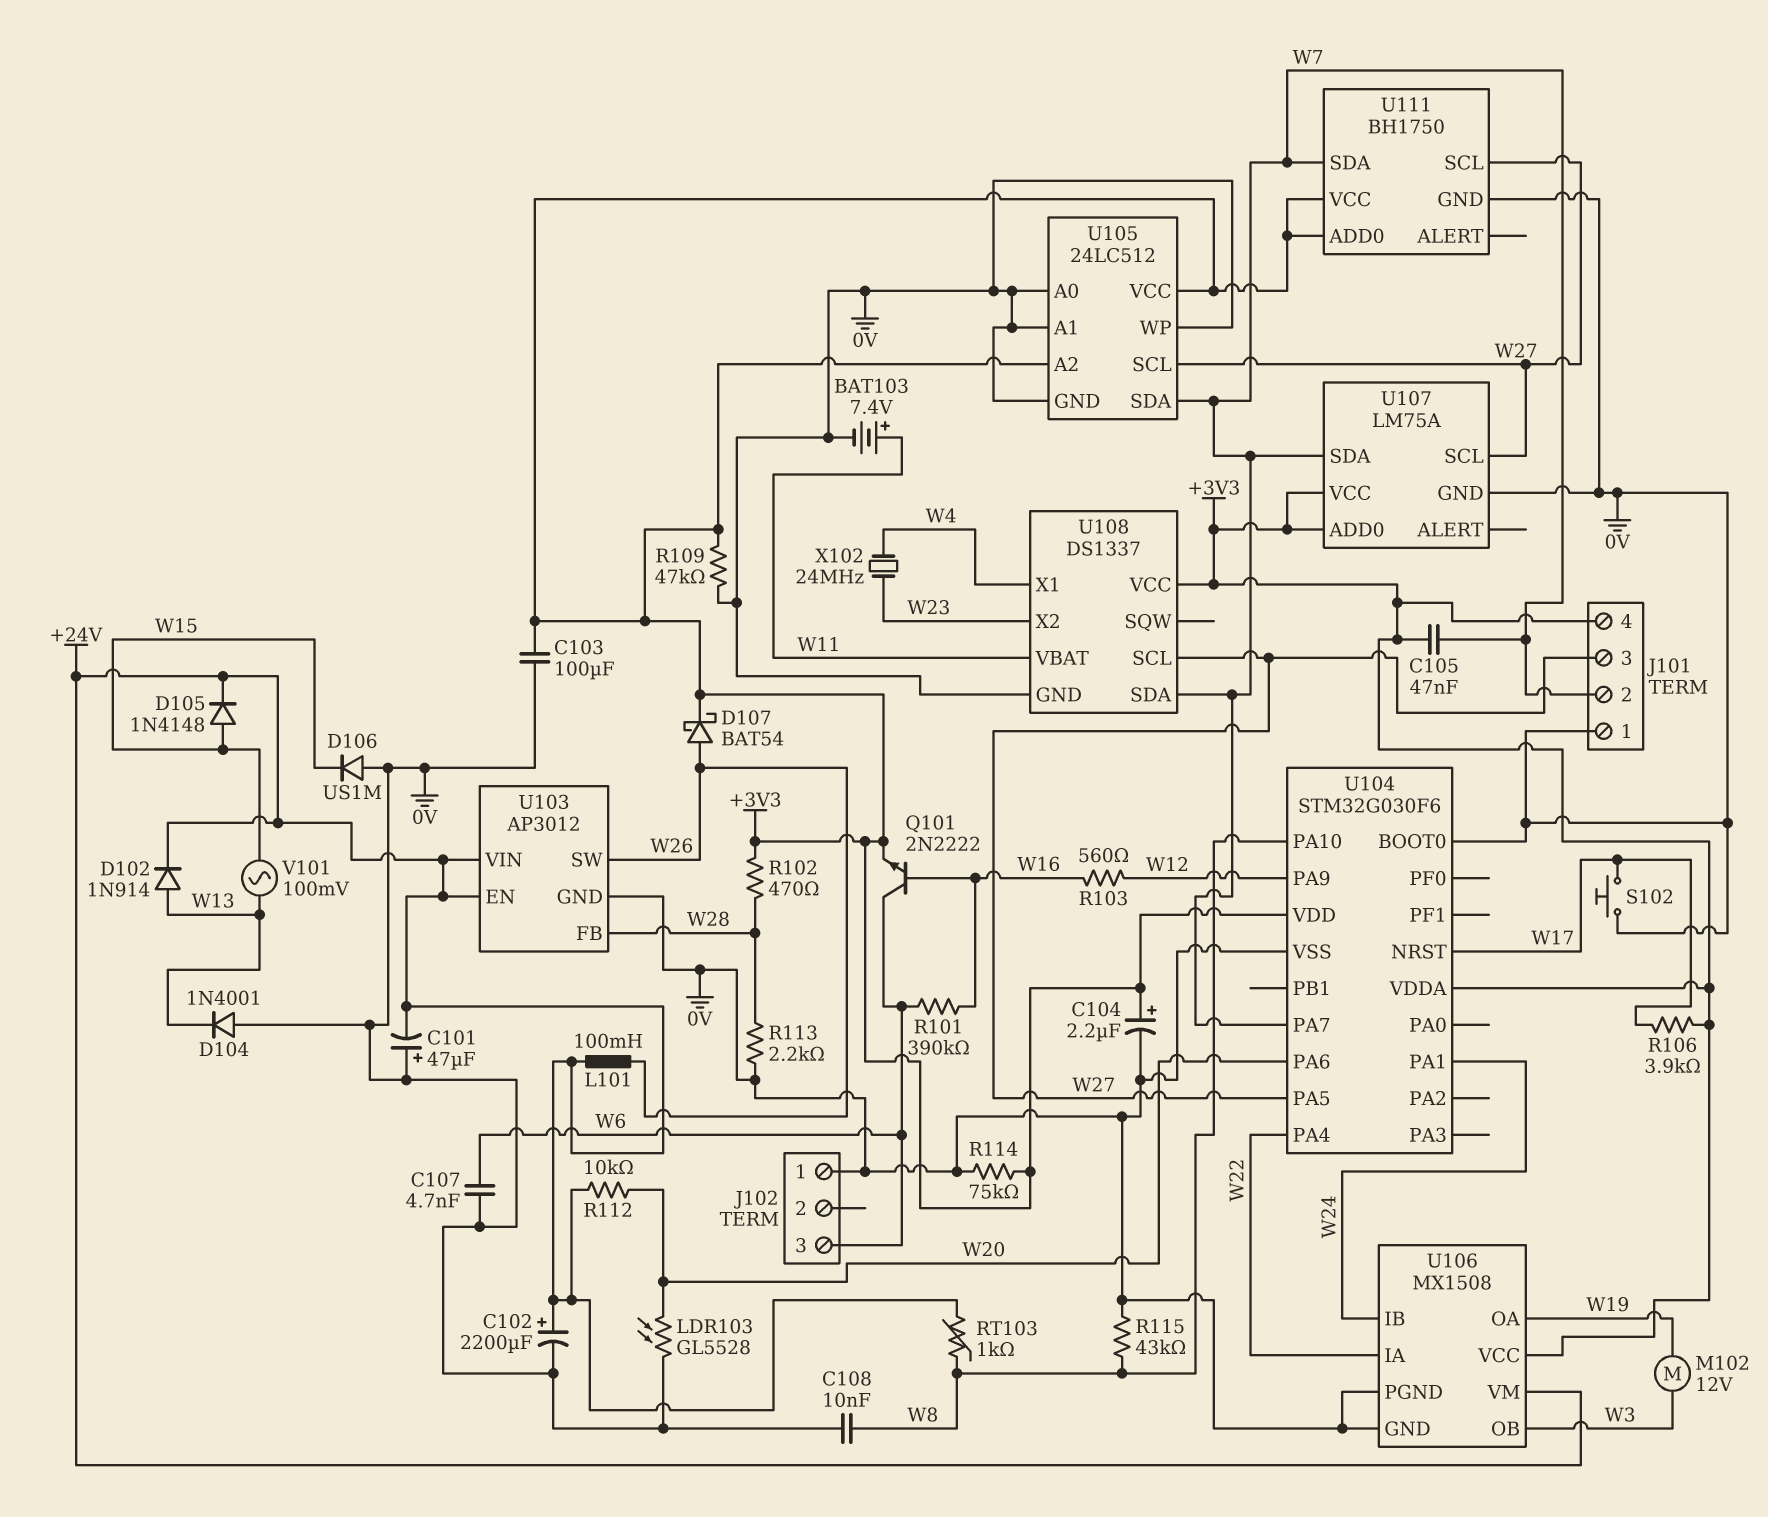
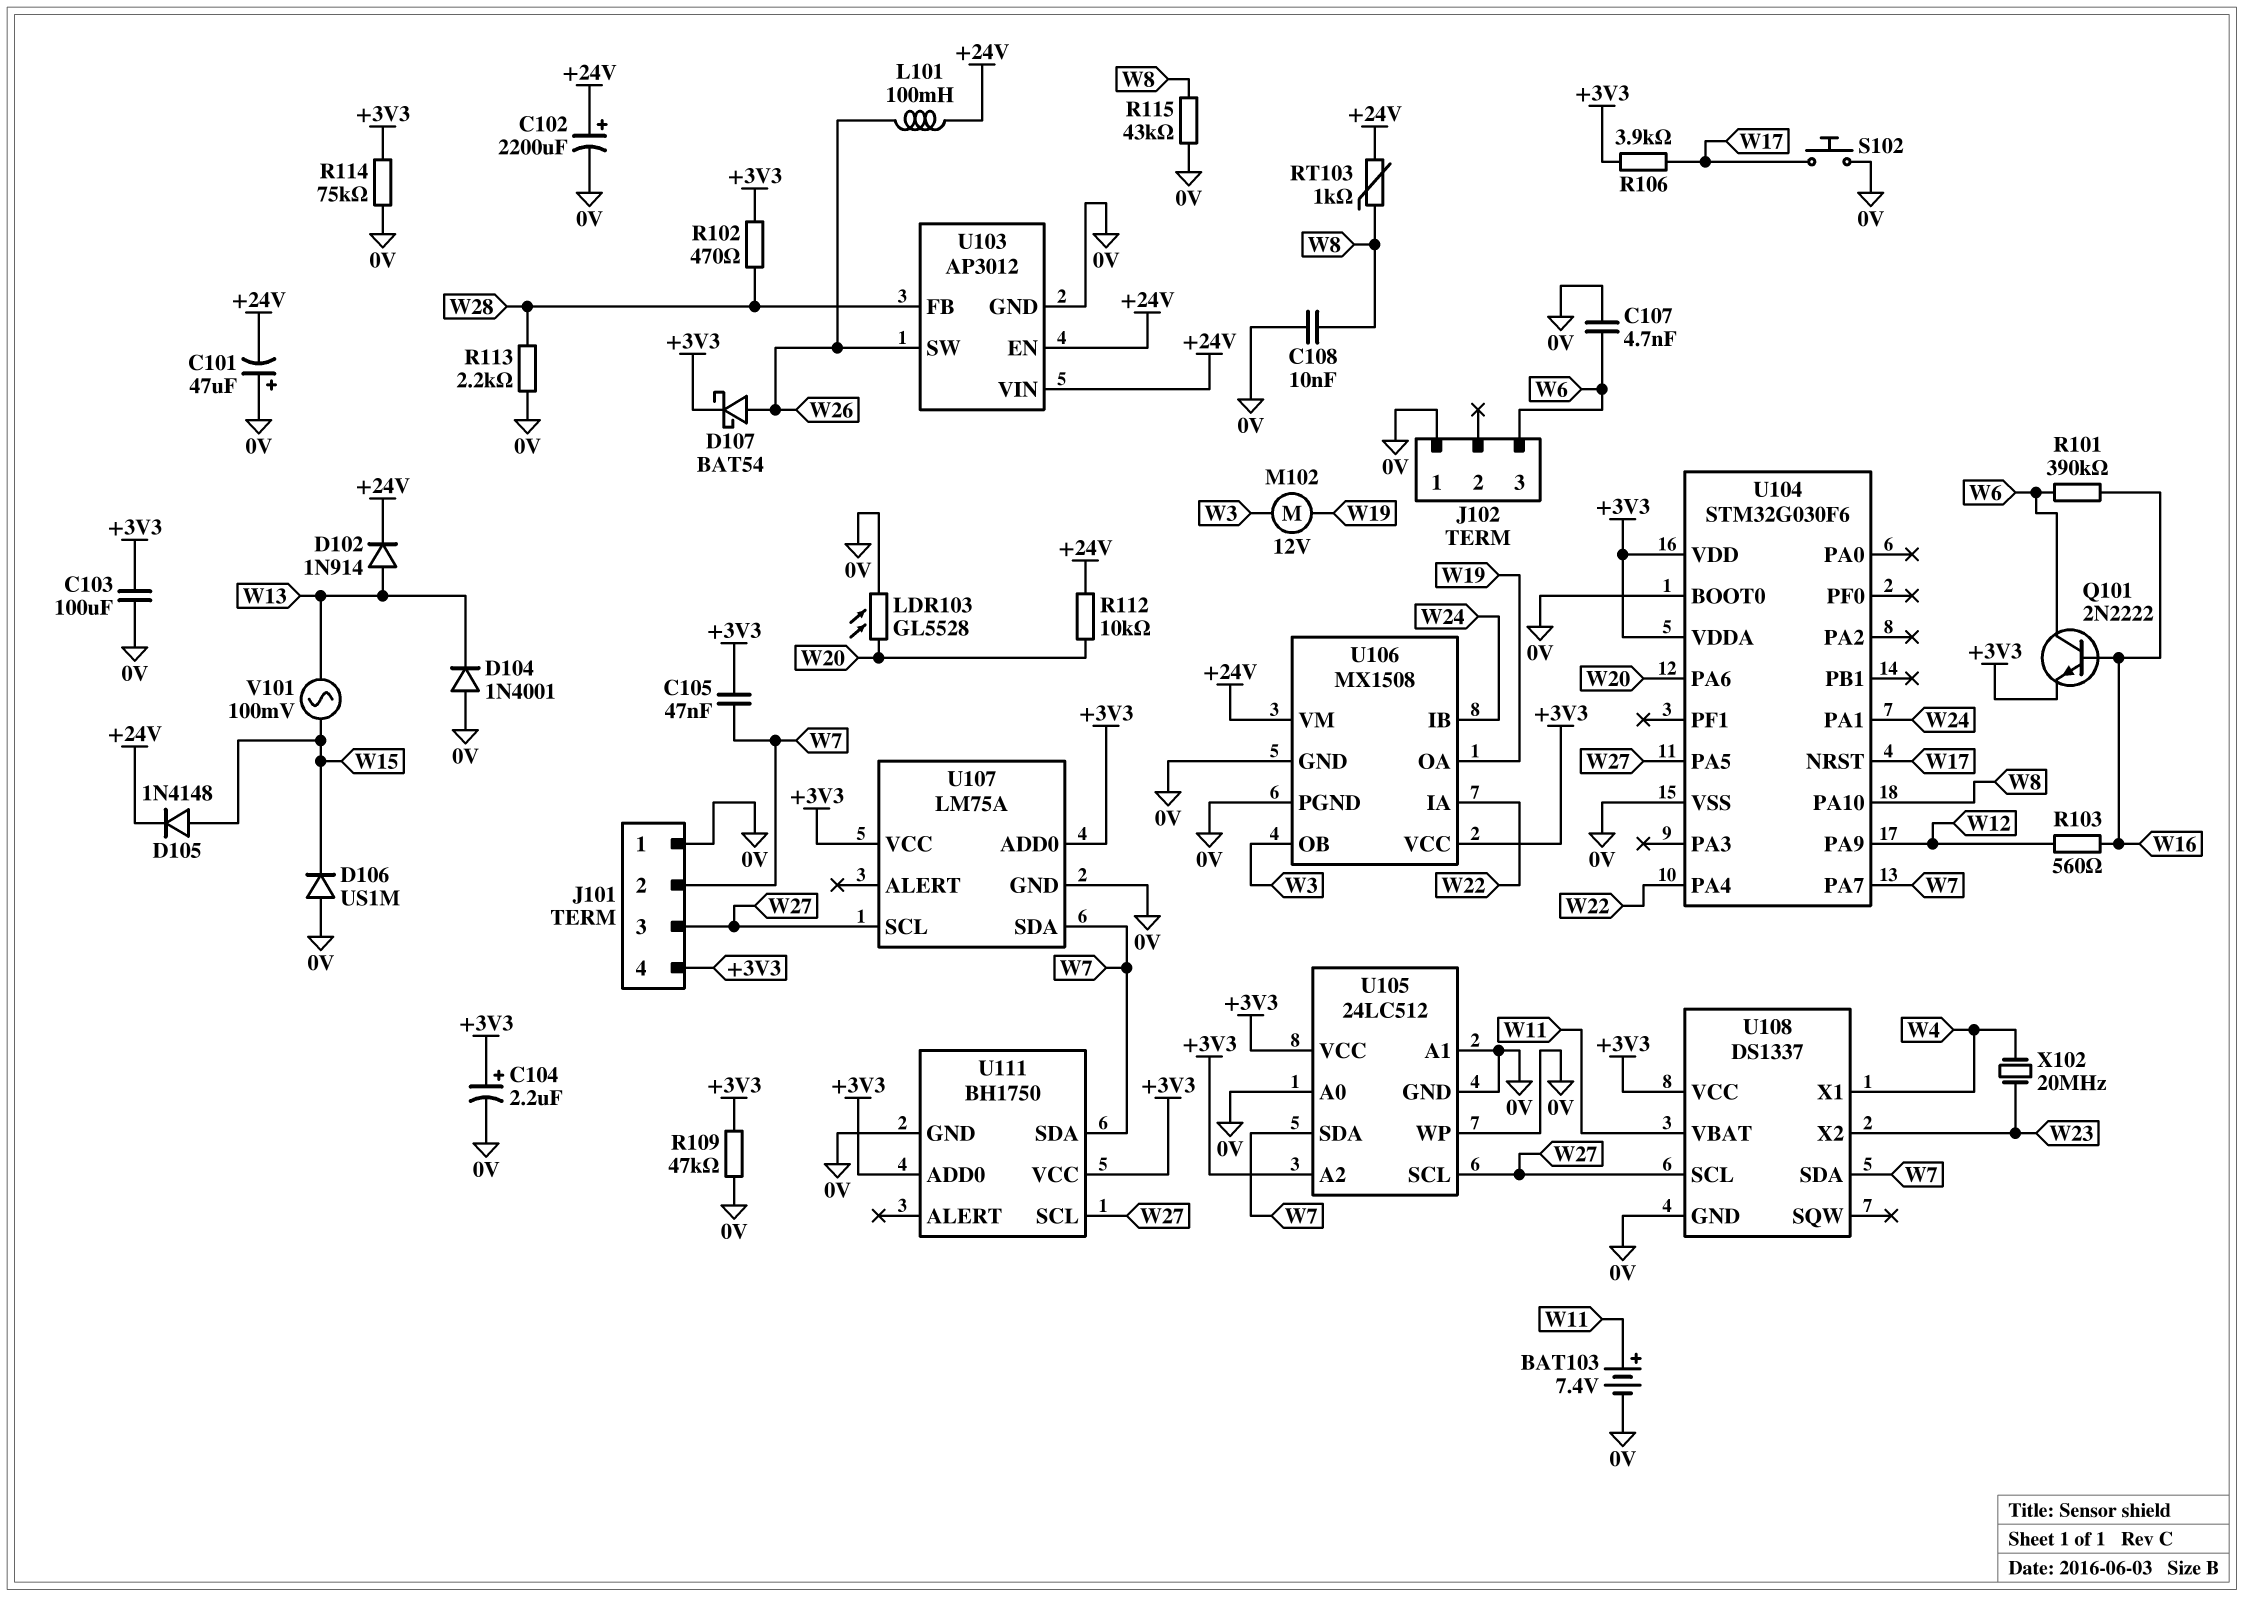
X102: 24MHz (W4, W23) -> 20MHz (W4, W23)

